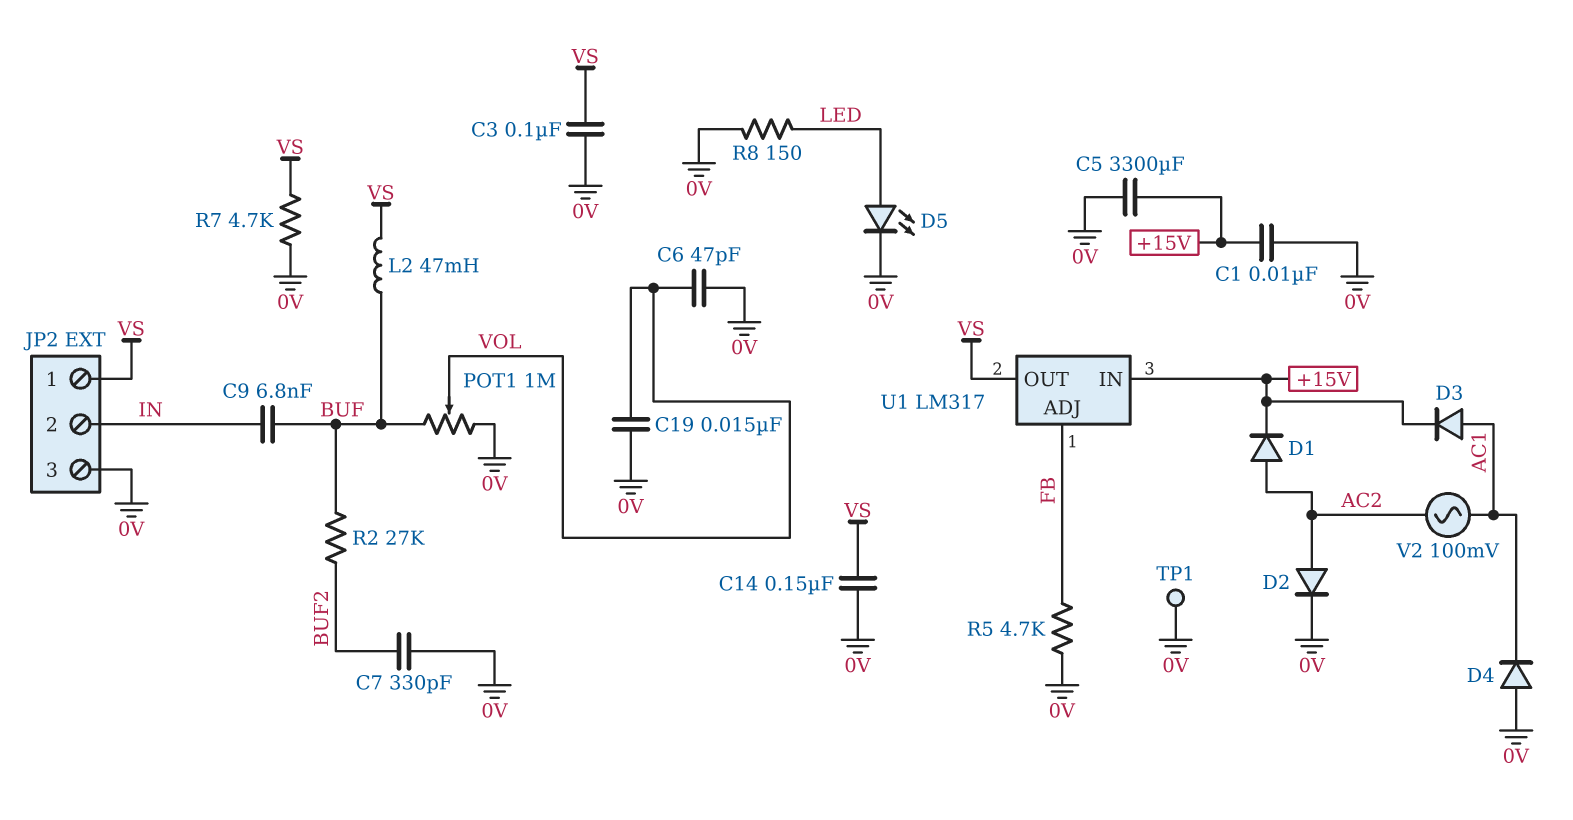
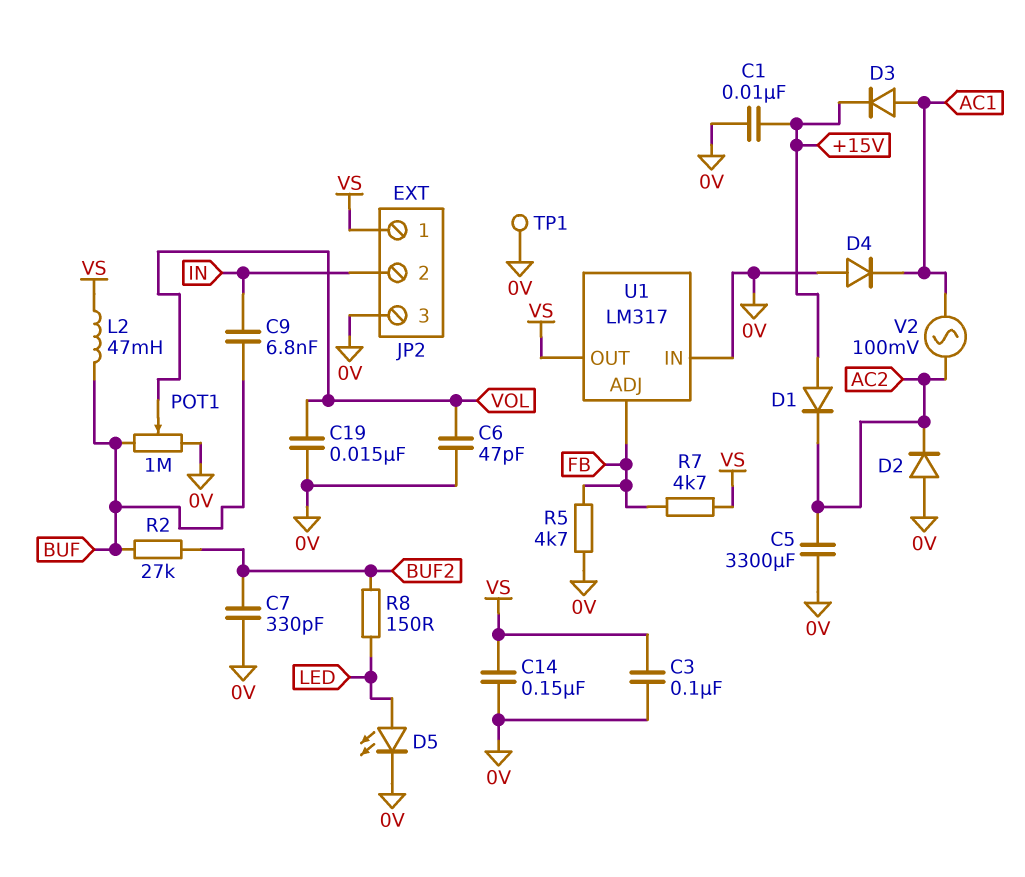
C5: 3300uF (+15V, 0V) -> 3300uF (0V, AC2)
D1: diode (A AC2, K +15V) -> diode (A +15V, K AC2)
D2: diode (A AC2, K 0V) -> diode (A 0V, K AC2)
R7: 4.7k (0V, VS) -> 4.7k (FB, VS)
R8: 150 (0V, LED) -> 150 (BUF2, LED)
U1 pin IN: +15V -> 0V

